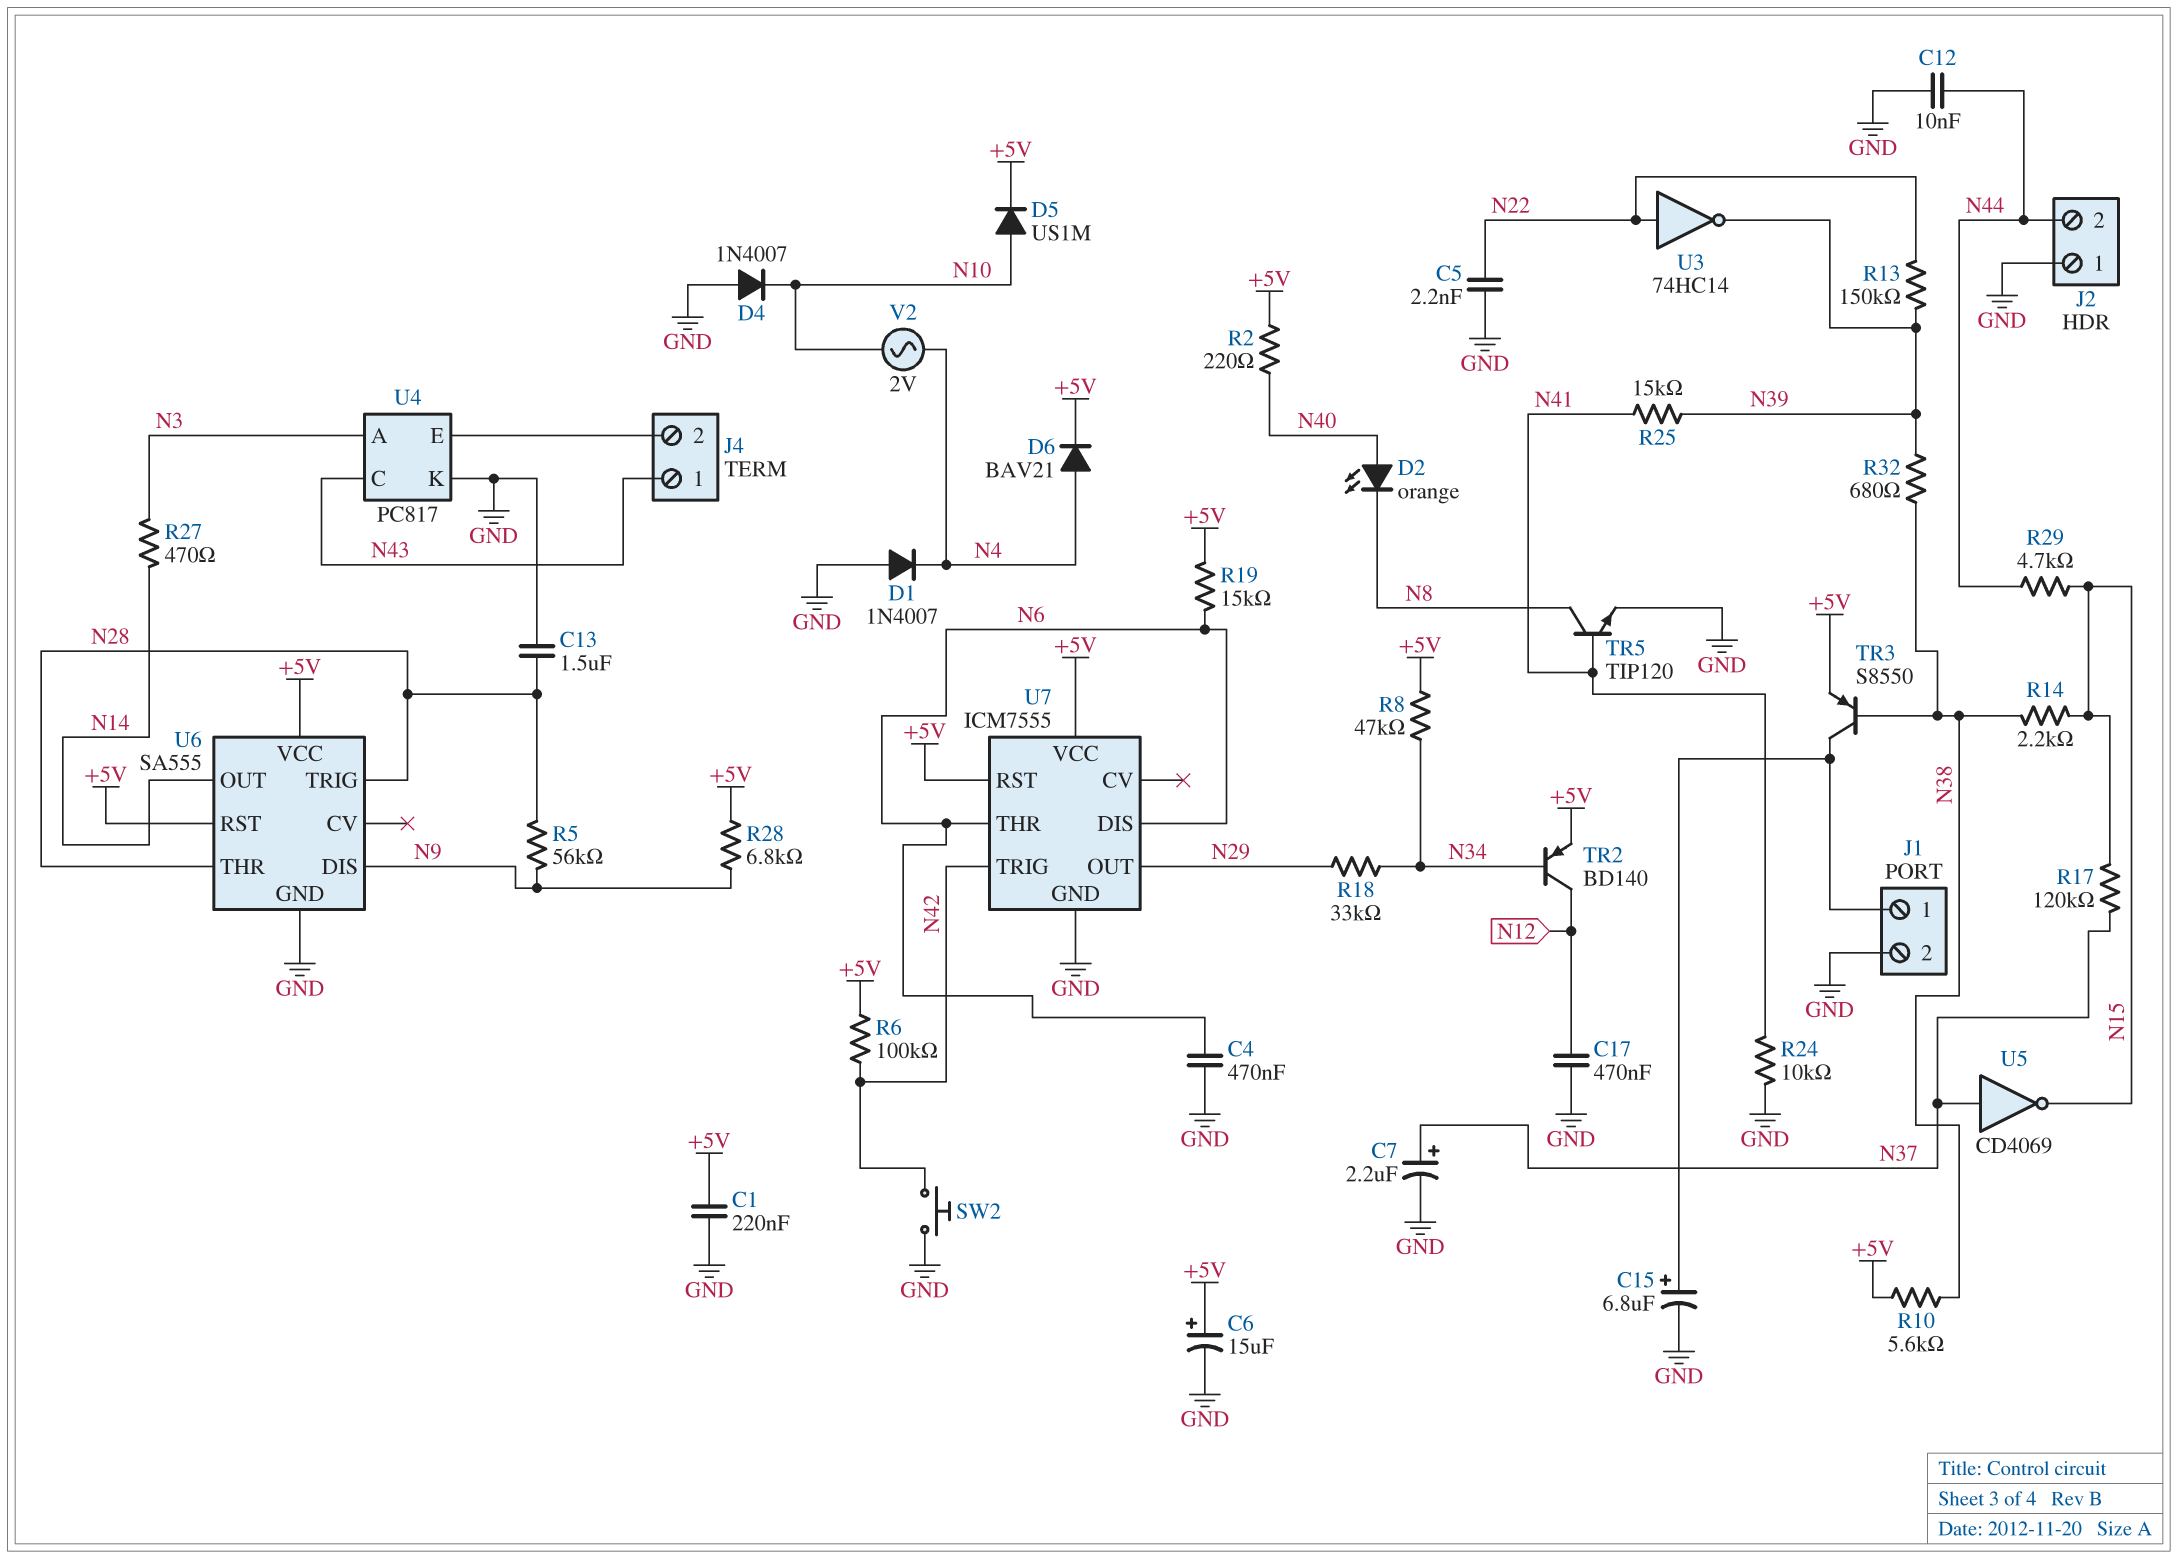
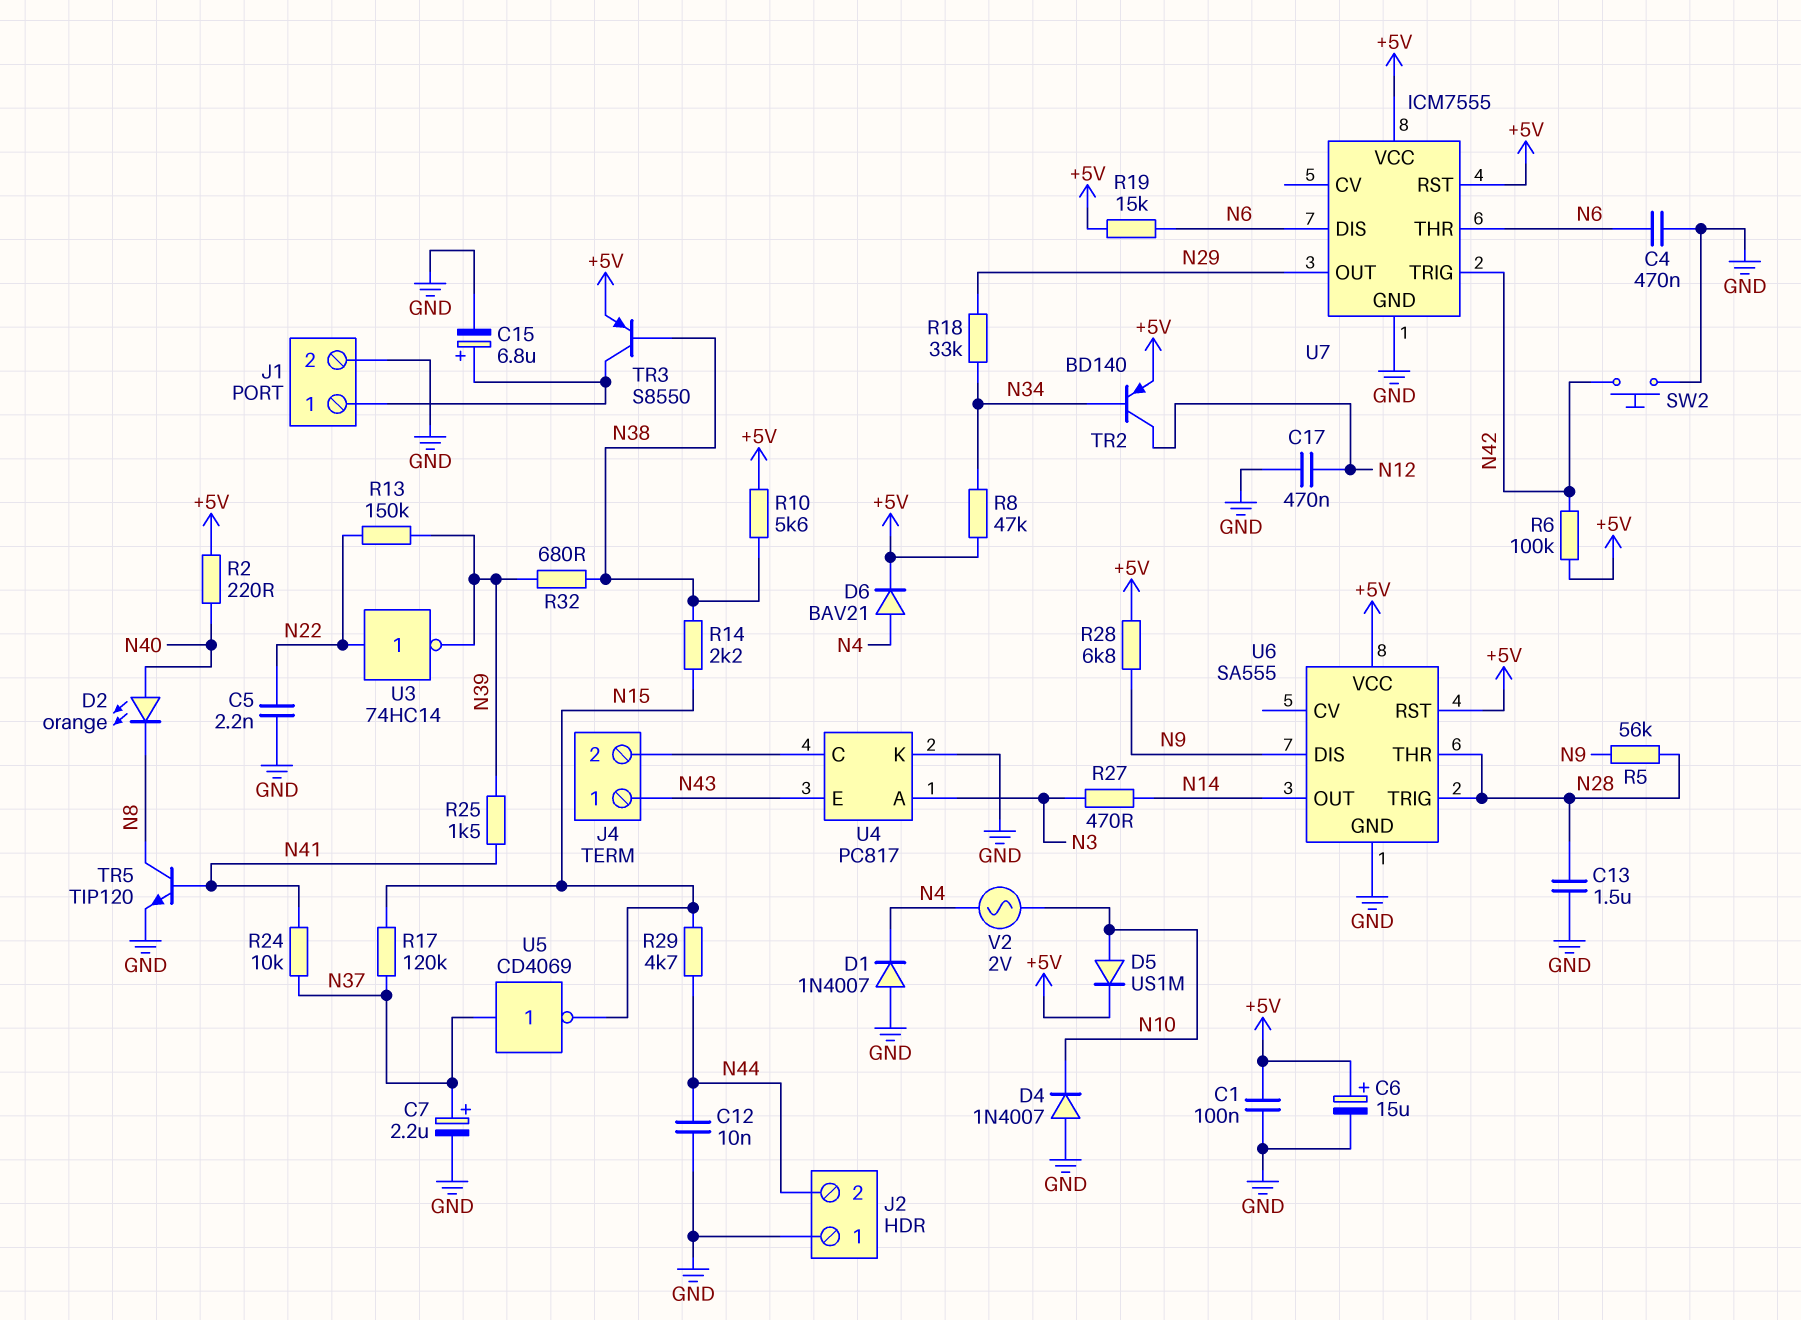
C1: 220nF (+5V, GND) -> 100nF (+5V, GND)
R24: 10k (GND, N41) -> 10k (N37, N41)
R25: 15k (N39, N41) -> 1.5k (N39, N41)
U4 pin C: N43 -> J4/2
U4 pin E: J4/2 -> N43

